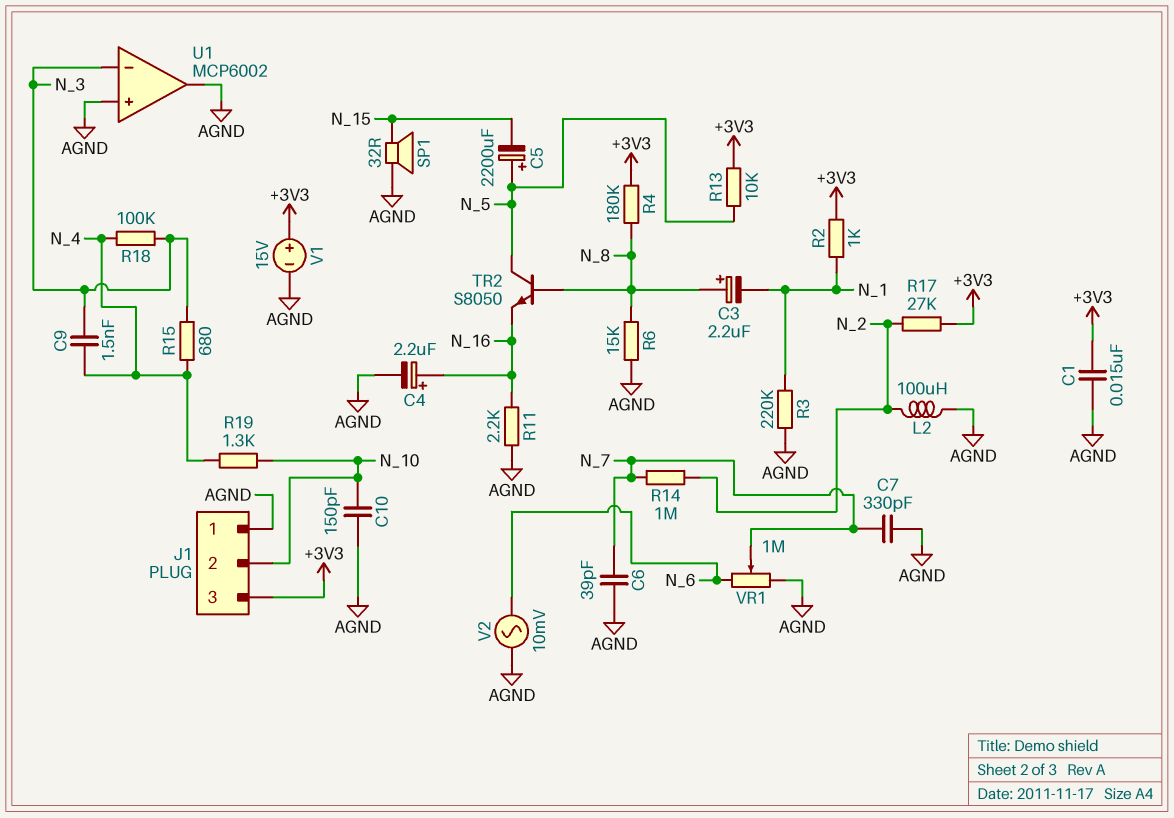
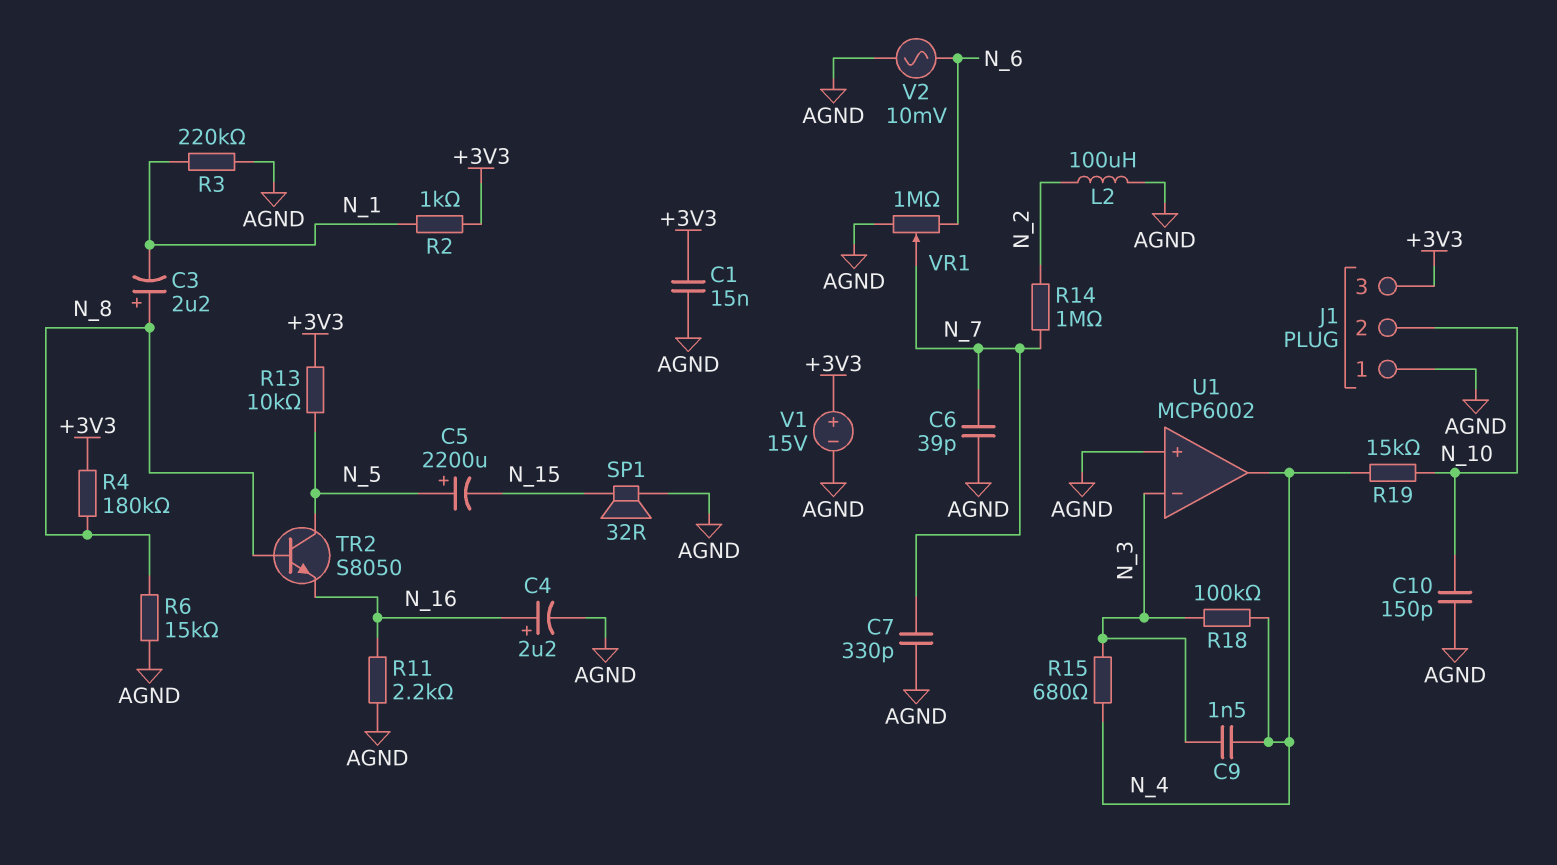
R17: 27k (+3V3, N_2) -> none
R19: 1.3k (N_4, N_10) -> 15k (N_4, N_10)
U1 pin out: AGND -> N_4

